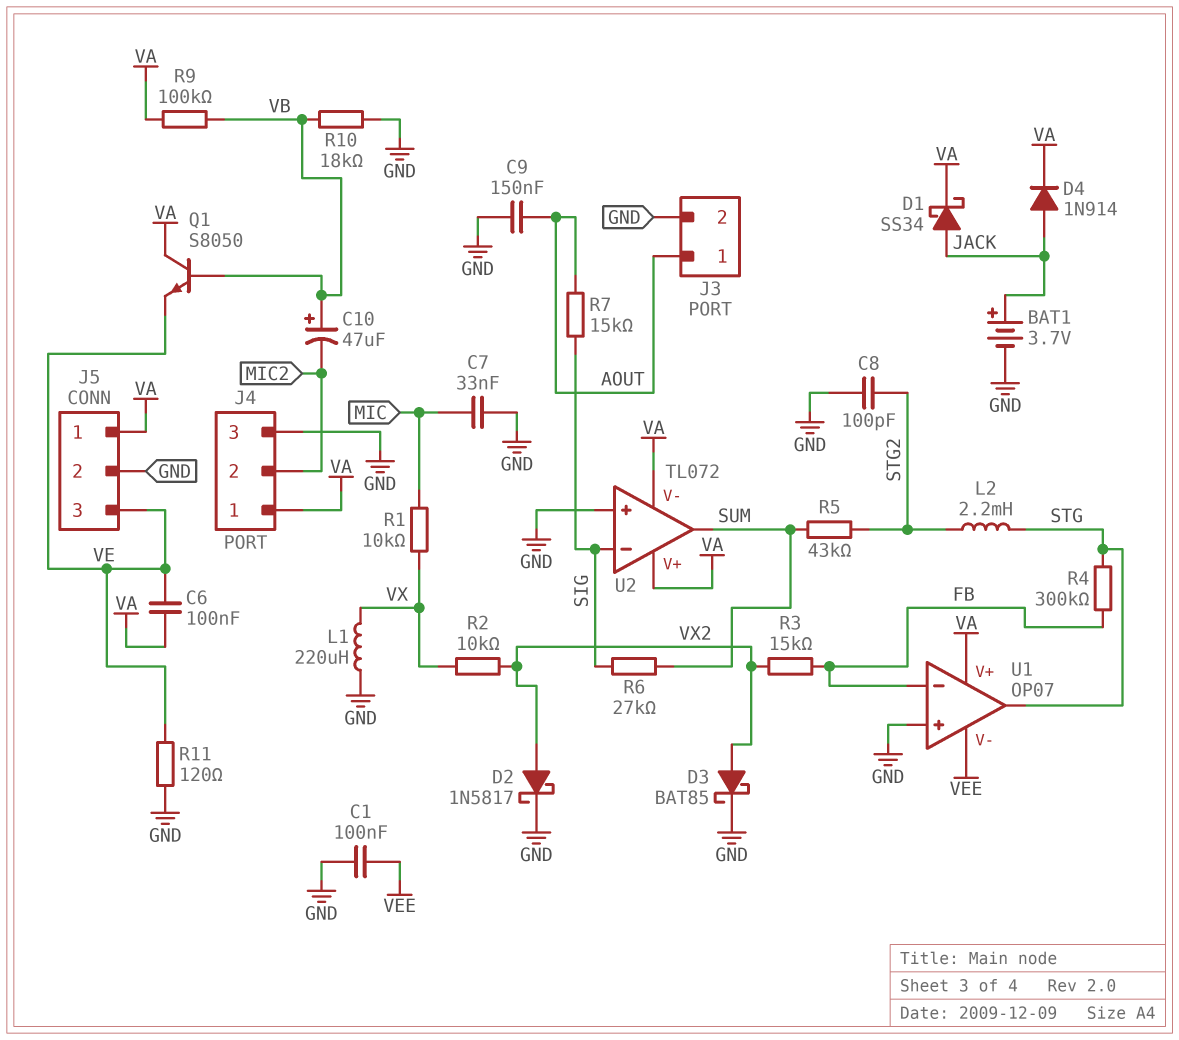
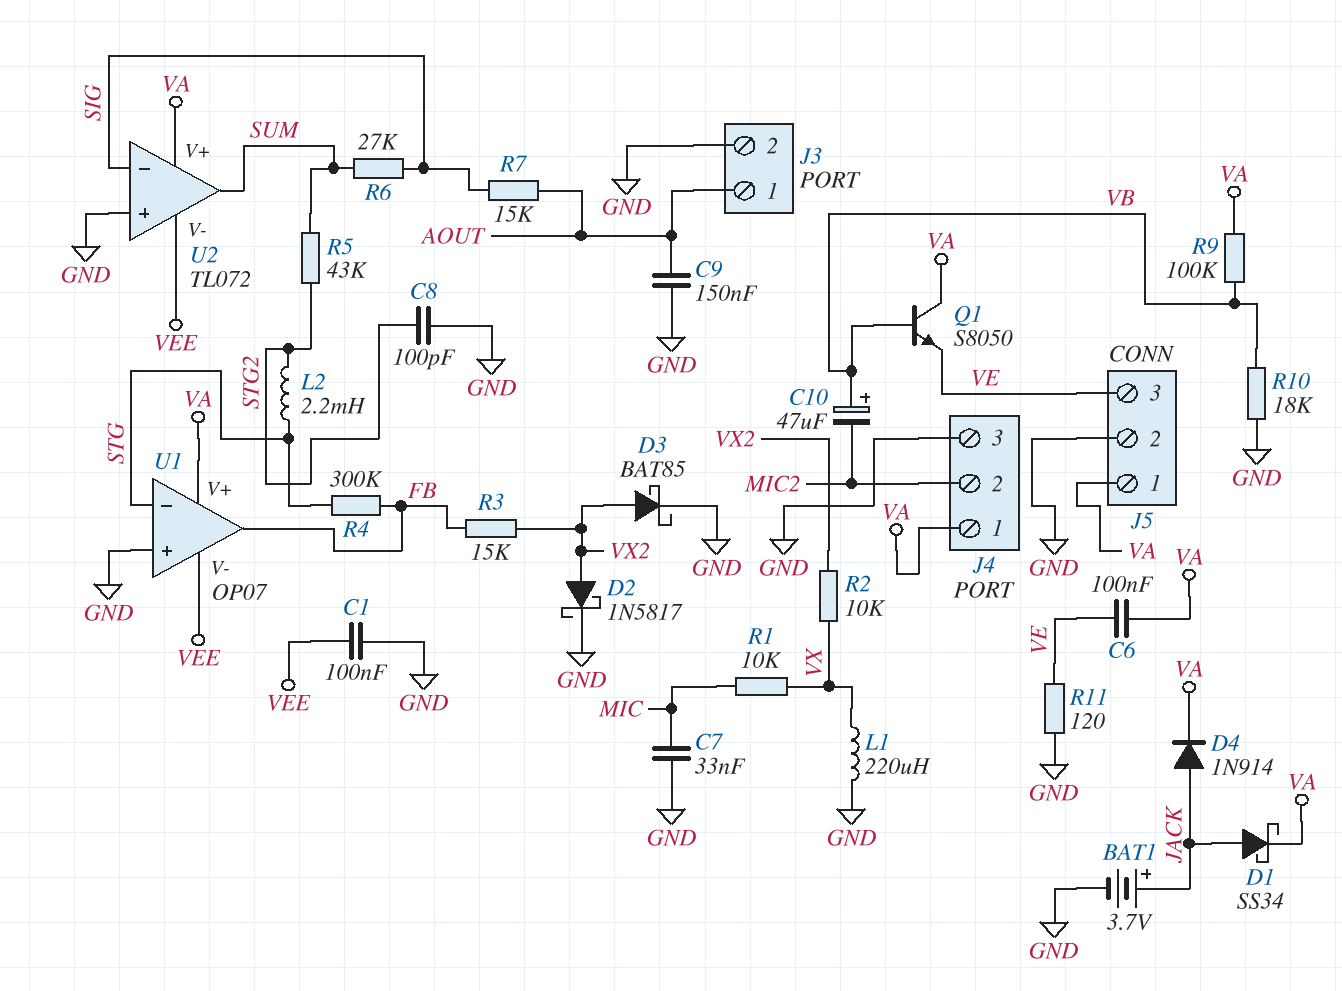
U1 pin in-: FB -> STG
U1 pin out: STG -> FB
U2 pin V-: VA -> VEE

